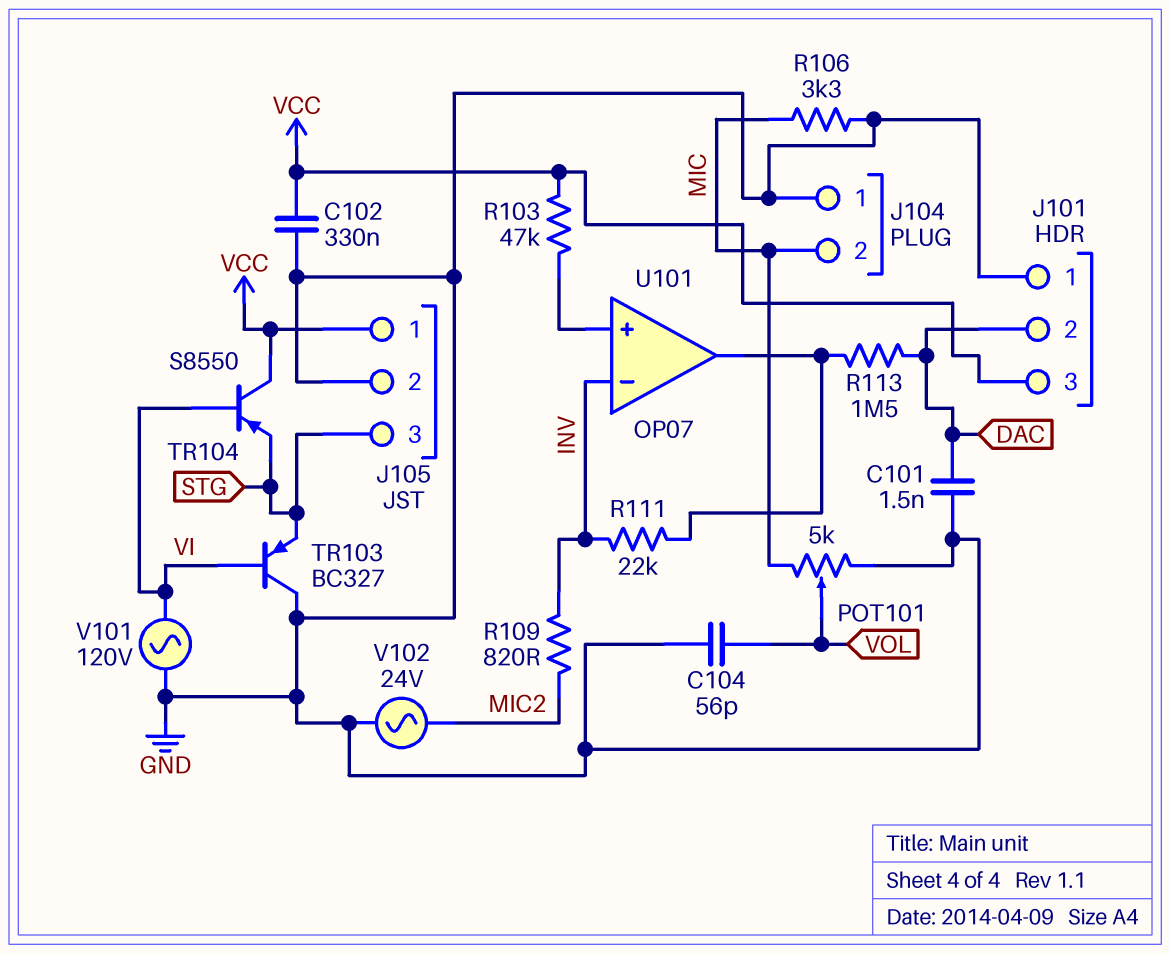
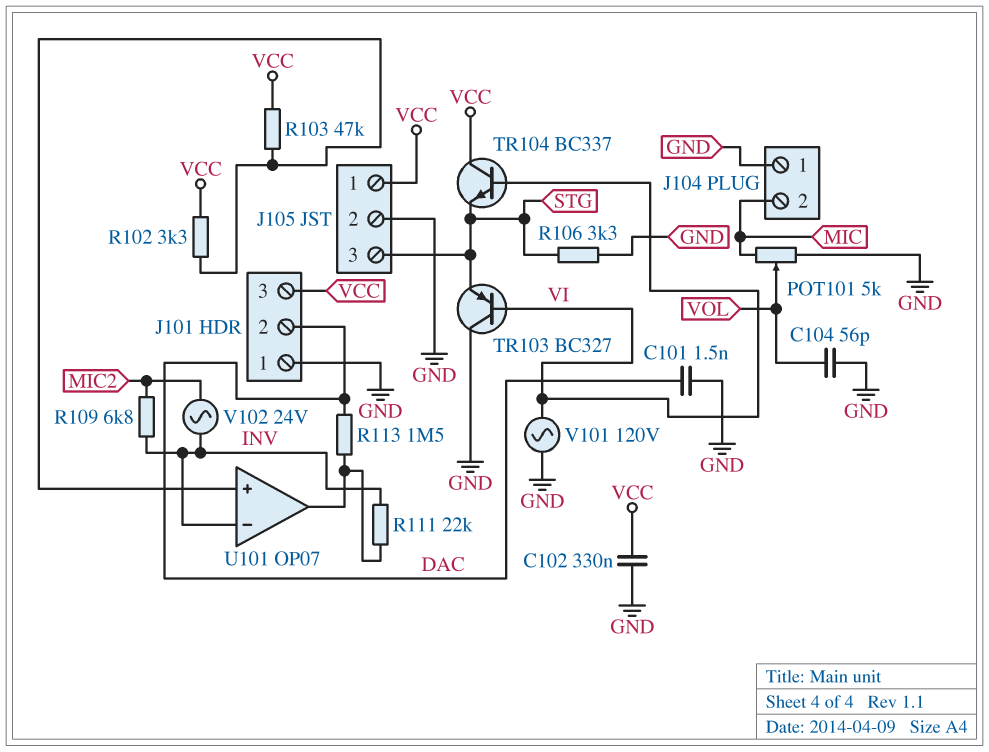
R102: none -> 3.3k (U101/in+, VCC)
R106: 3.3k (GND, MIC) -> 3.3k (GND, STG)
R109: 820 (INV, MIC2) -> 6.8k (INV, MIC2)
TR104: PNP S8550 (B VI, C VCC, E STG) -> NPN BC337 (B VI, C VCC, E STG)
V102: AC 24V (GND, MIC2) -> AC 24V (INV, MIC2)

